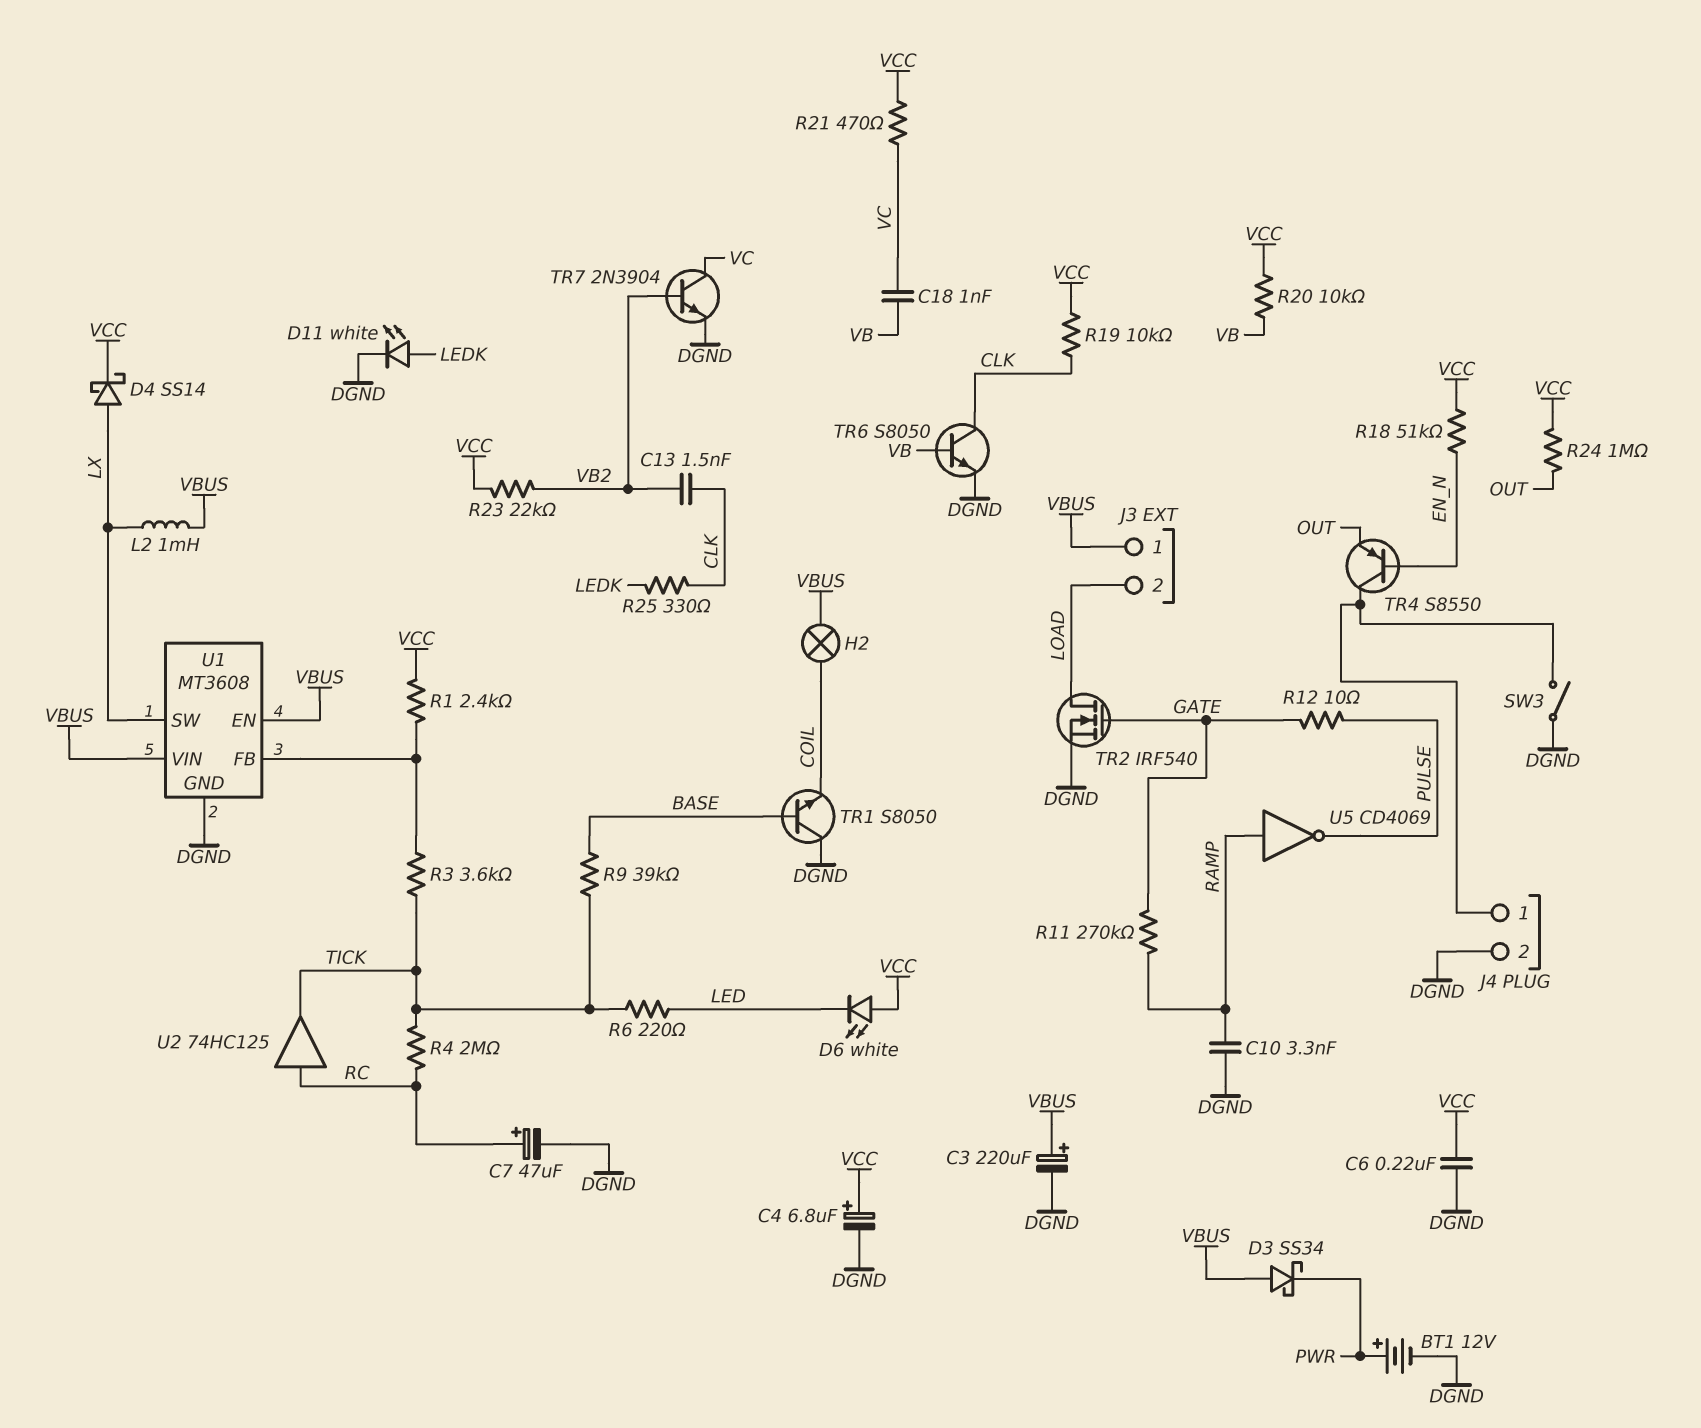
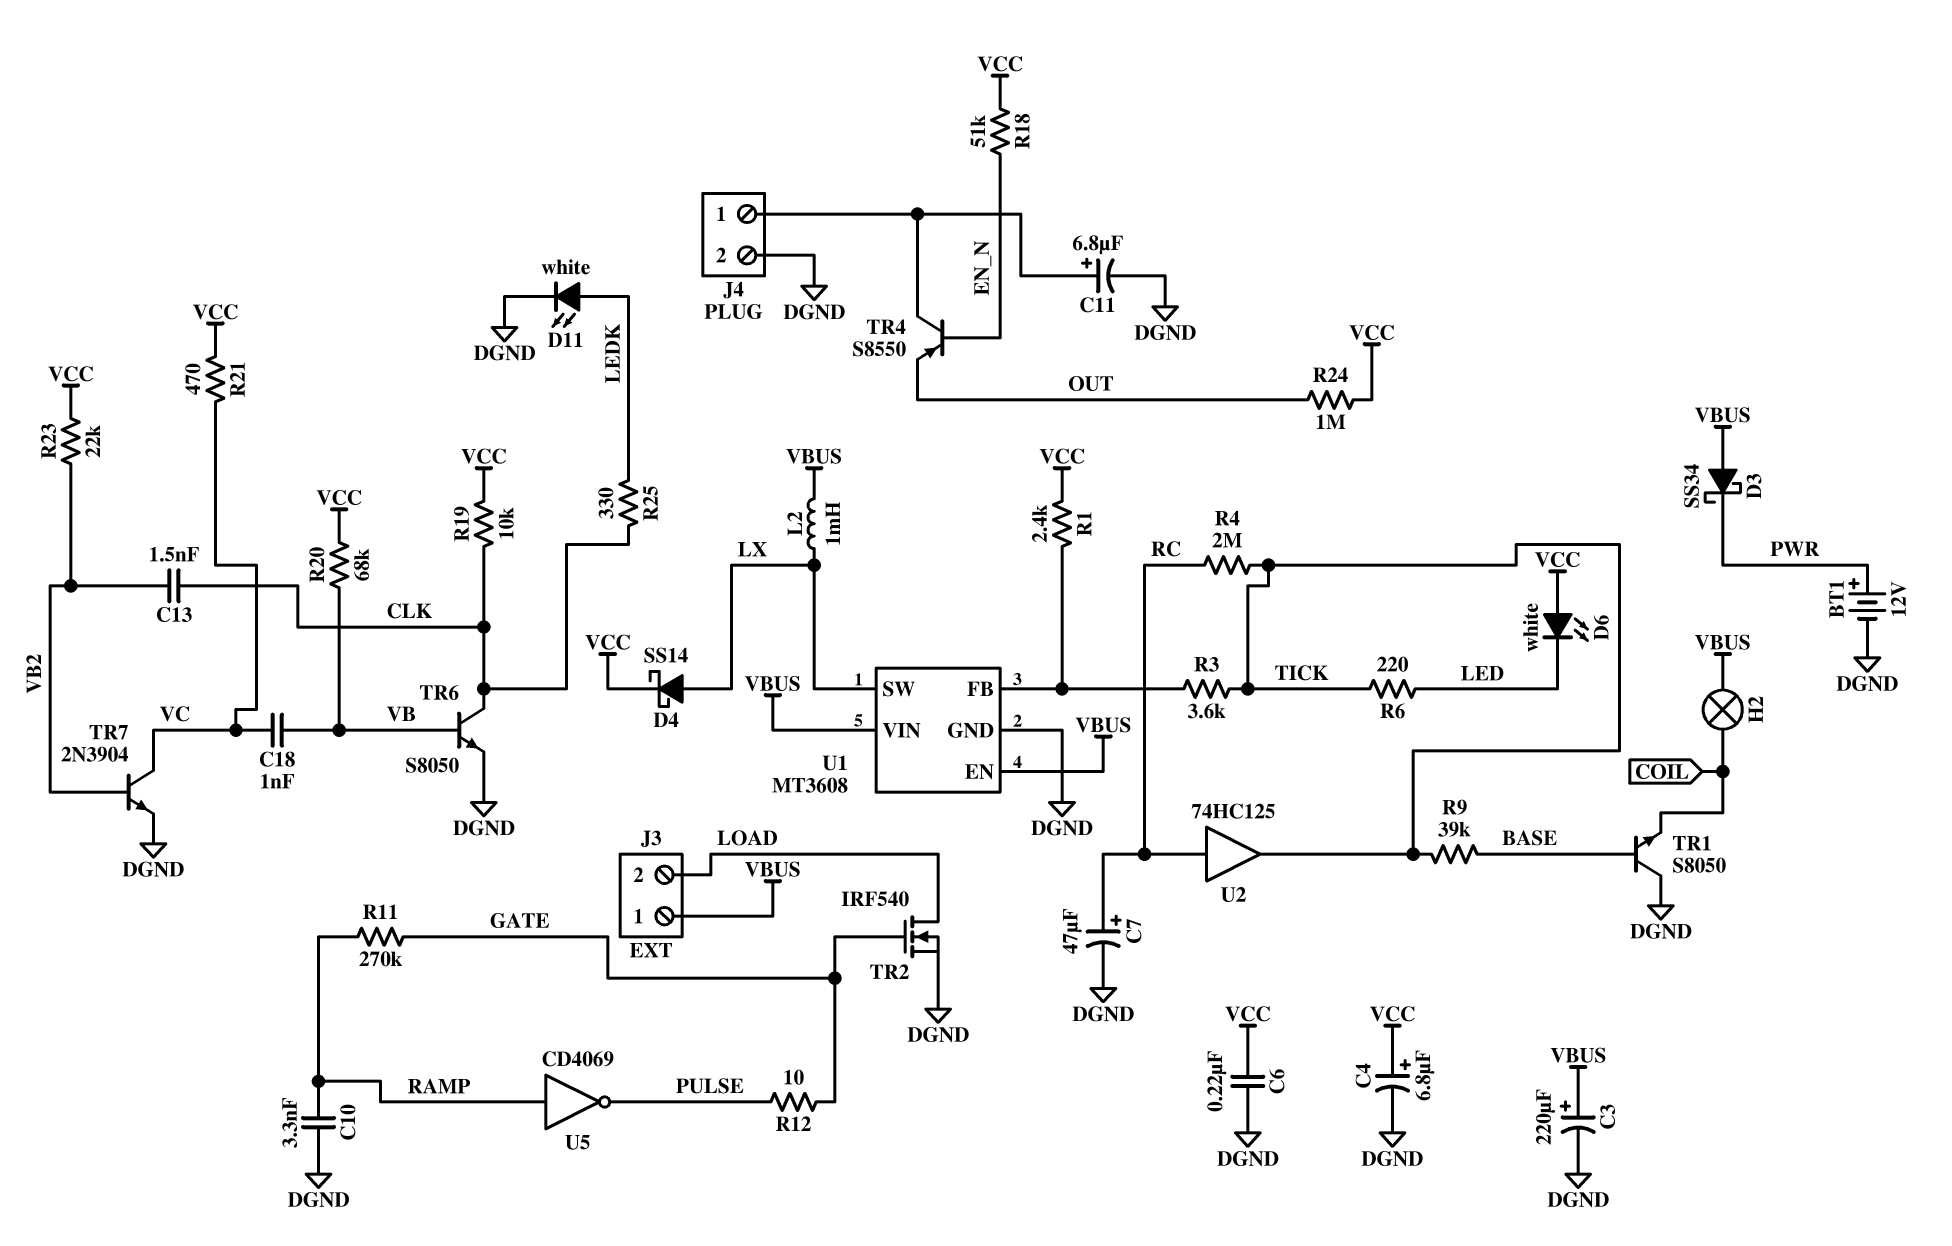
C11: none -> 6.8uF (plus J4/1, minus DGND)
R20: 10k (VB, VCC) -> 68k (VB, VCC)
SW3: switch (DGND, J4/1) -> none

